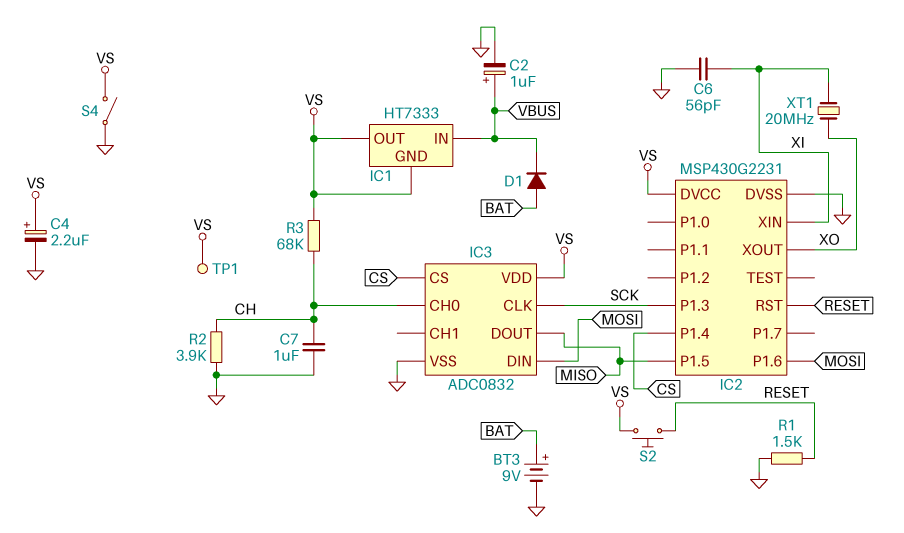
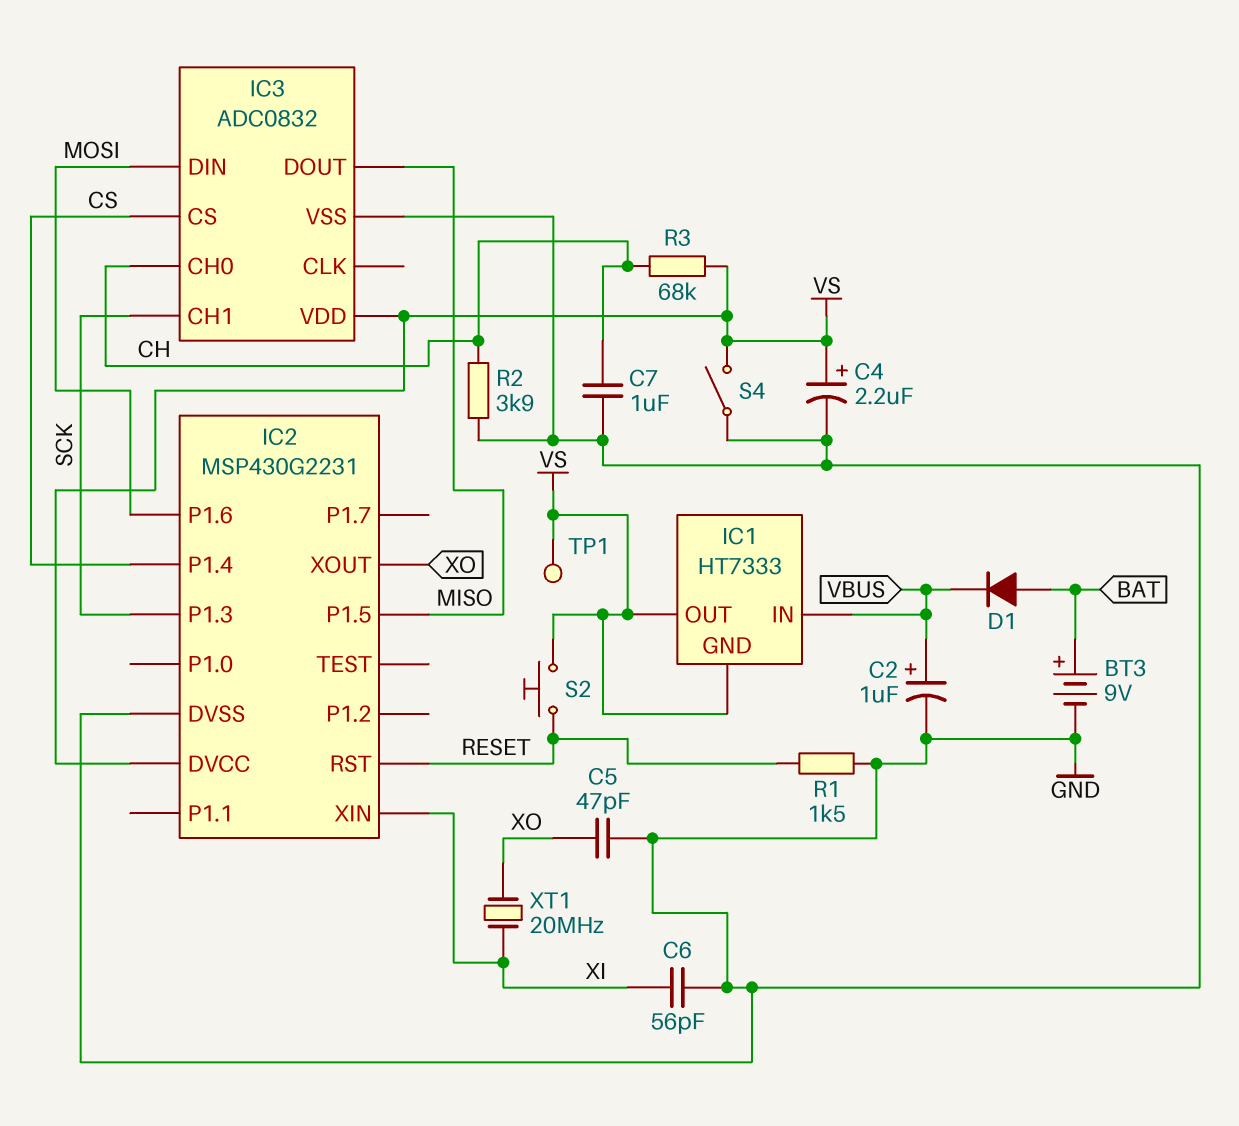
C5: none -> 47pF (GND, XO)
IC3 pin CH1: none -> SCK
IC3 pin CLK: SCK -> none

